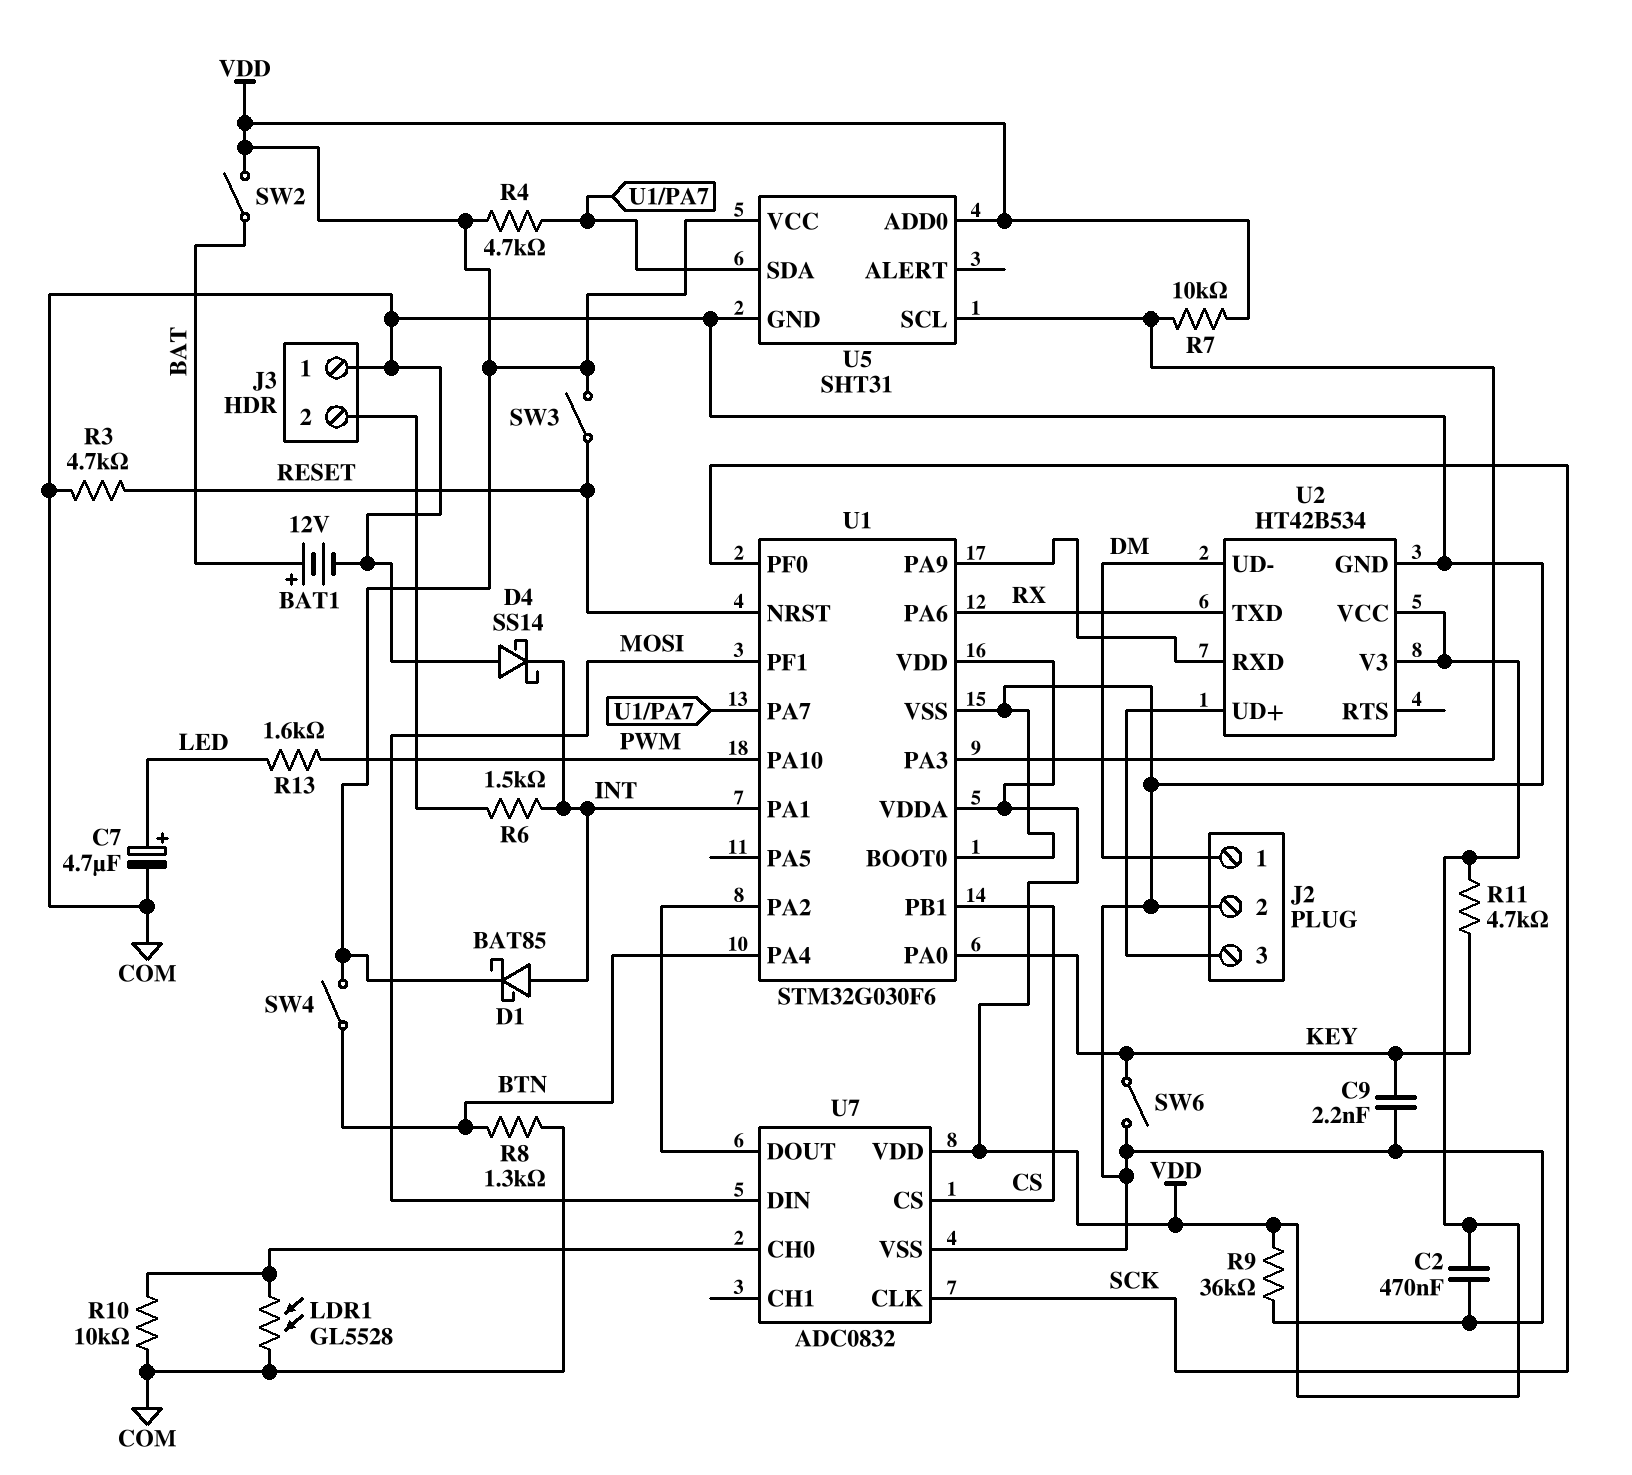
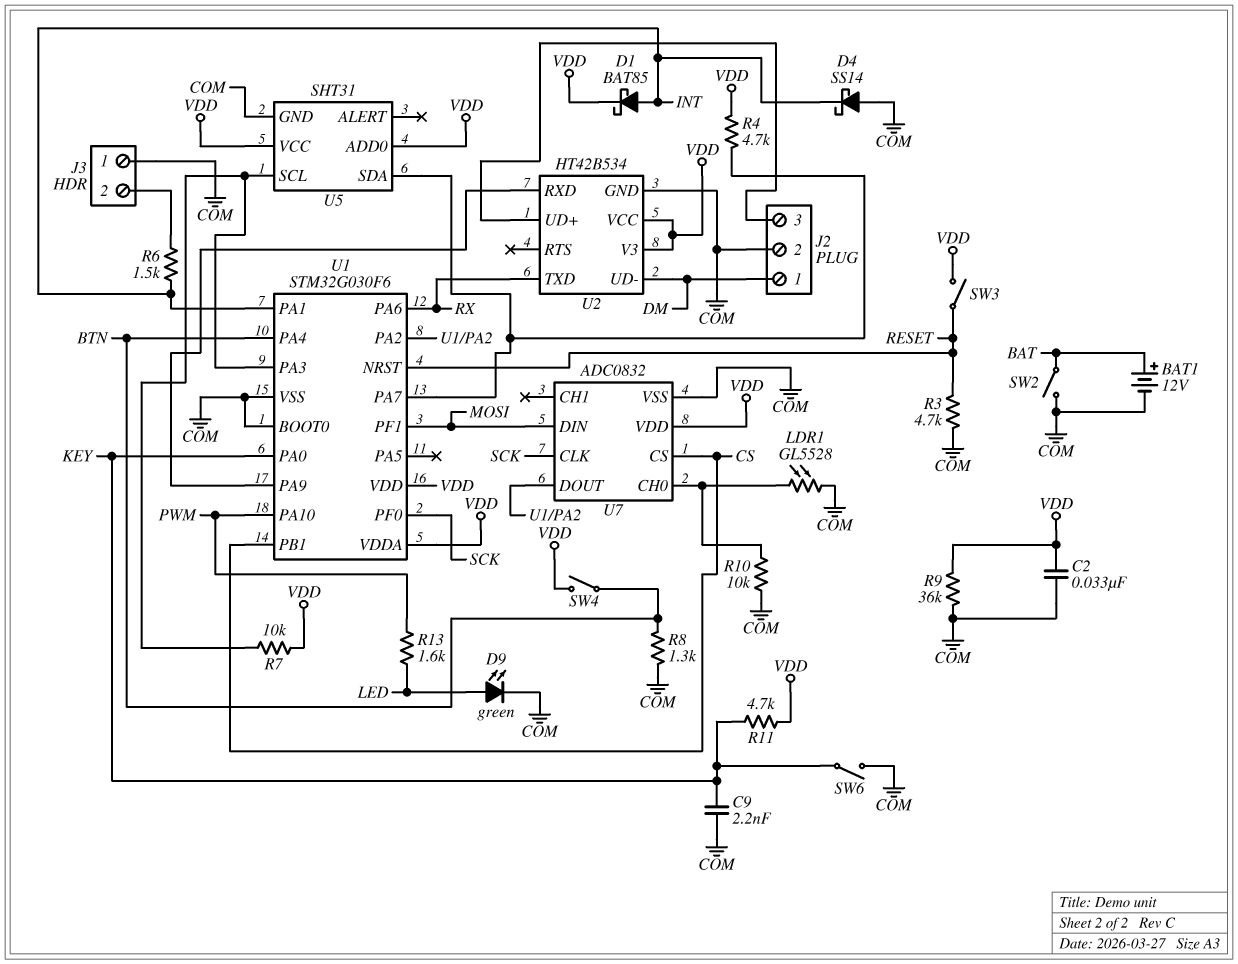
C2: 470nF (COM, VDD) -> 33nF (COM, VDD)
C7: 4.7uF (plus LED, minus COM) -> none
D9: none -> LED green (A LED, K COM)
SW2: switch (BAT, VDD) -> switch (BAT, COM)

